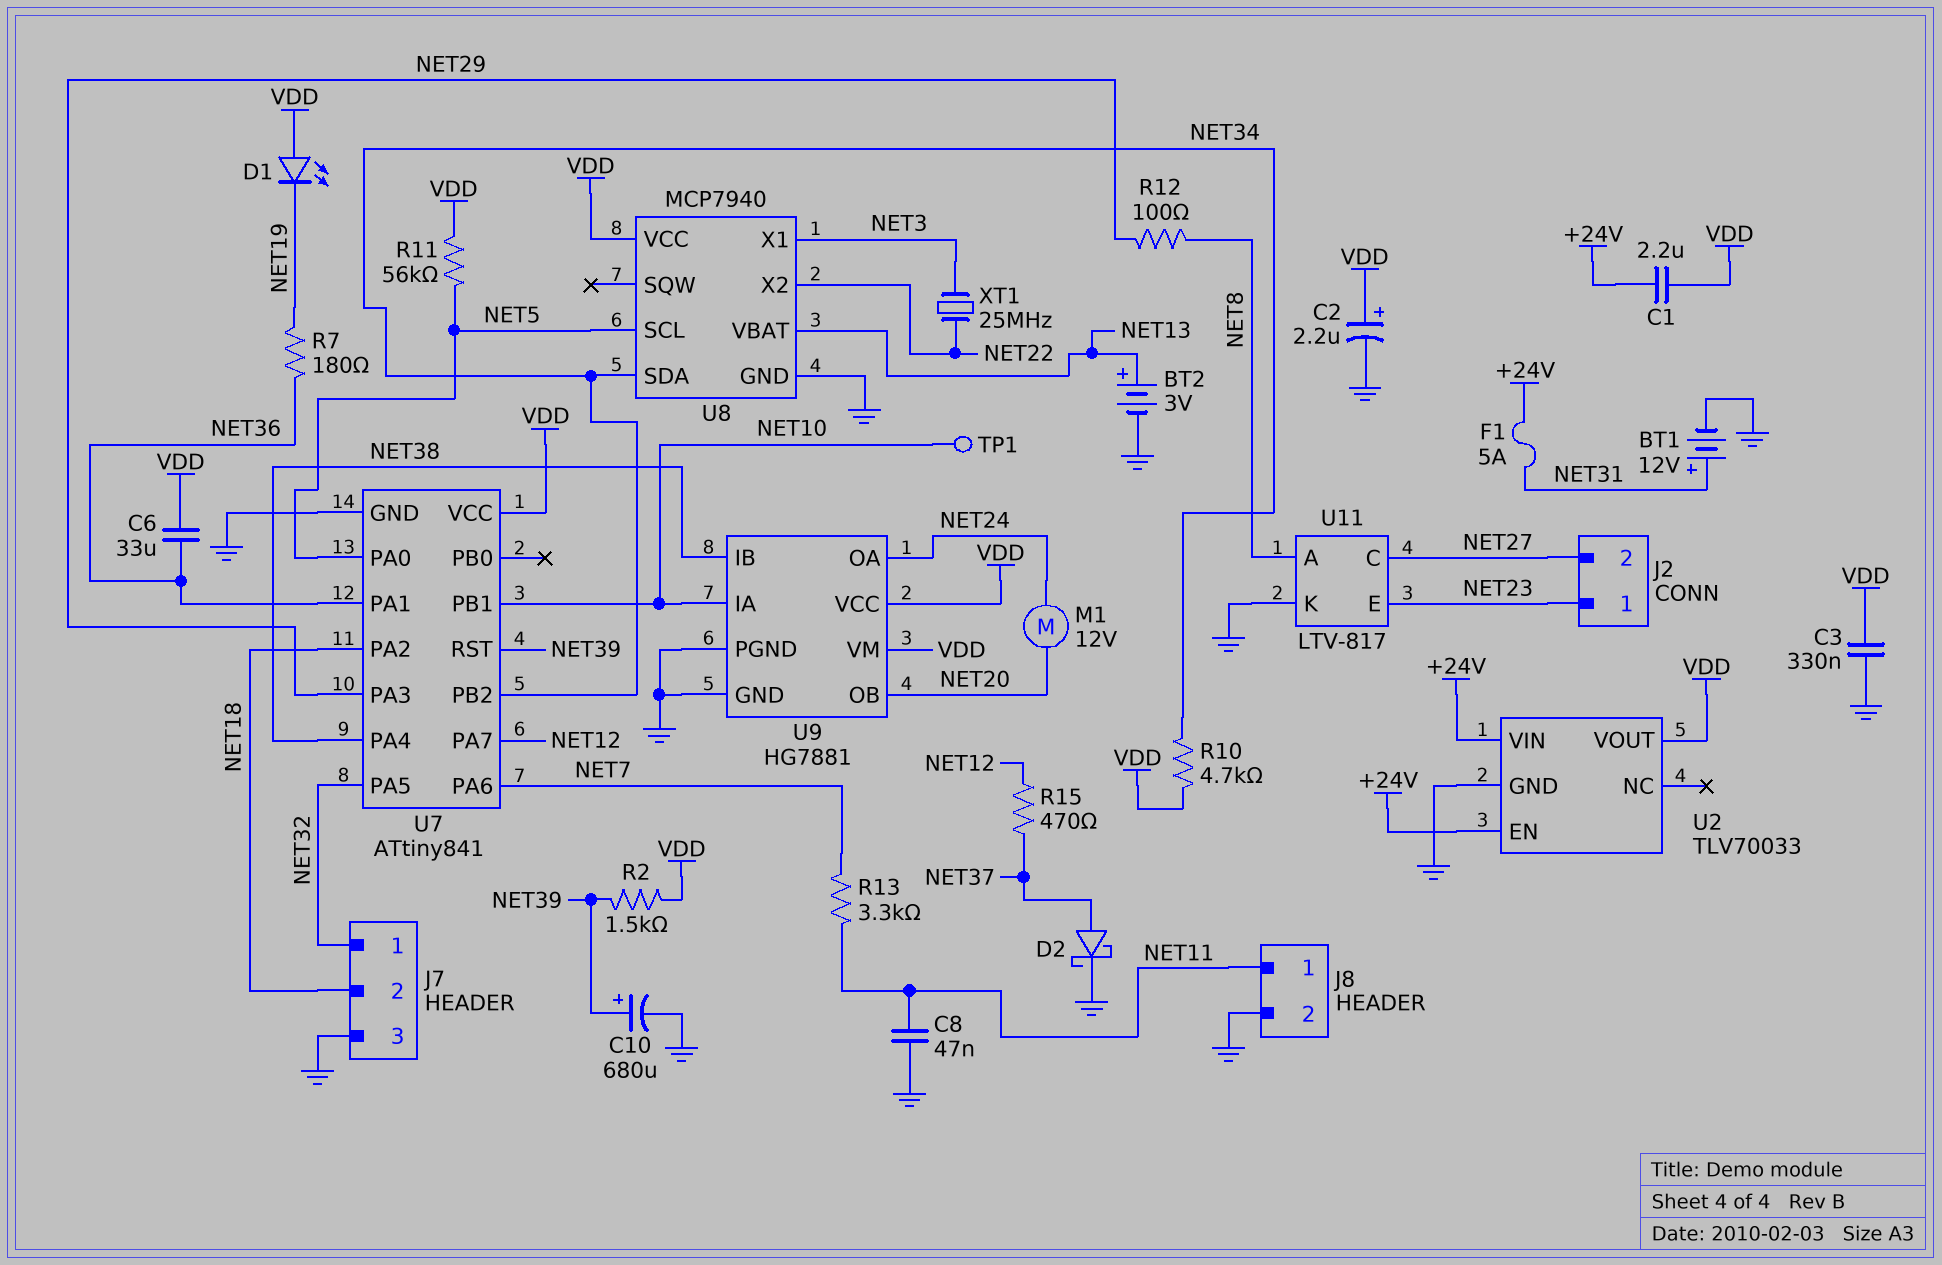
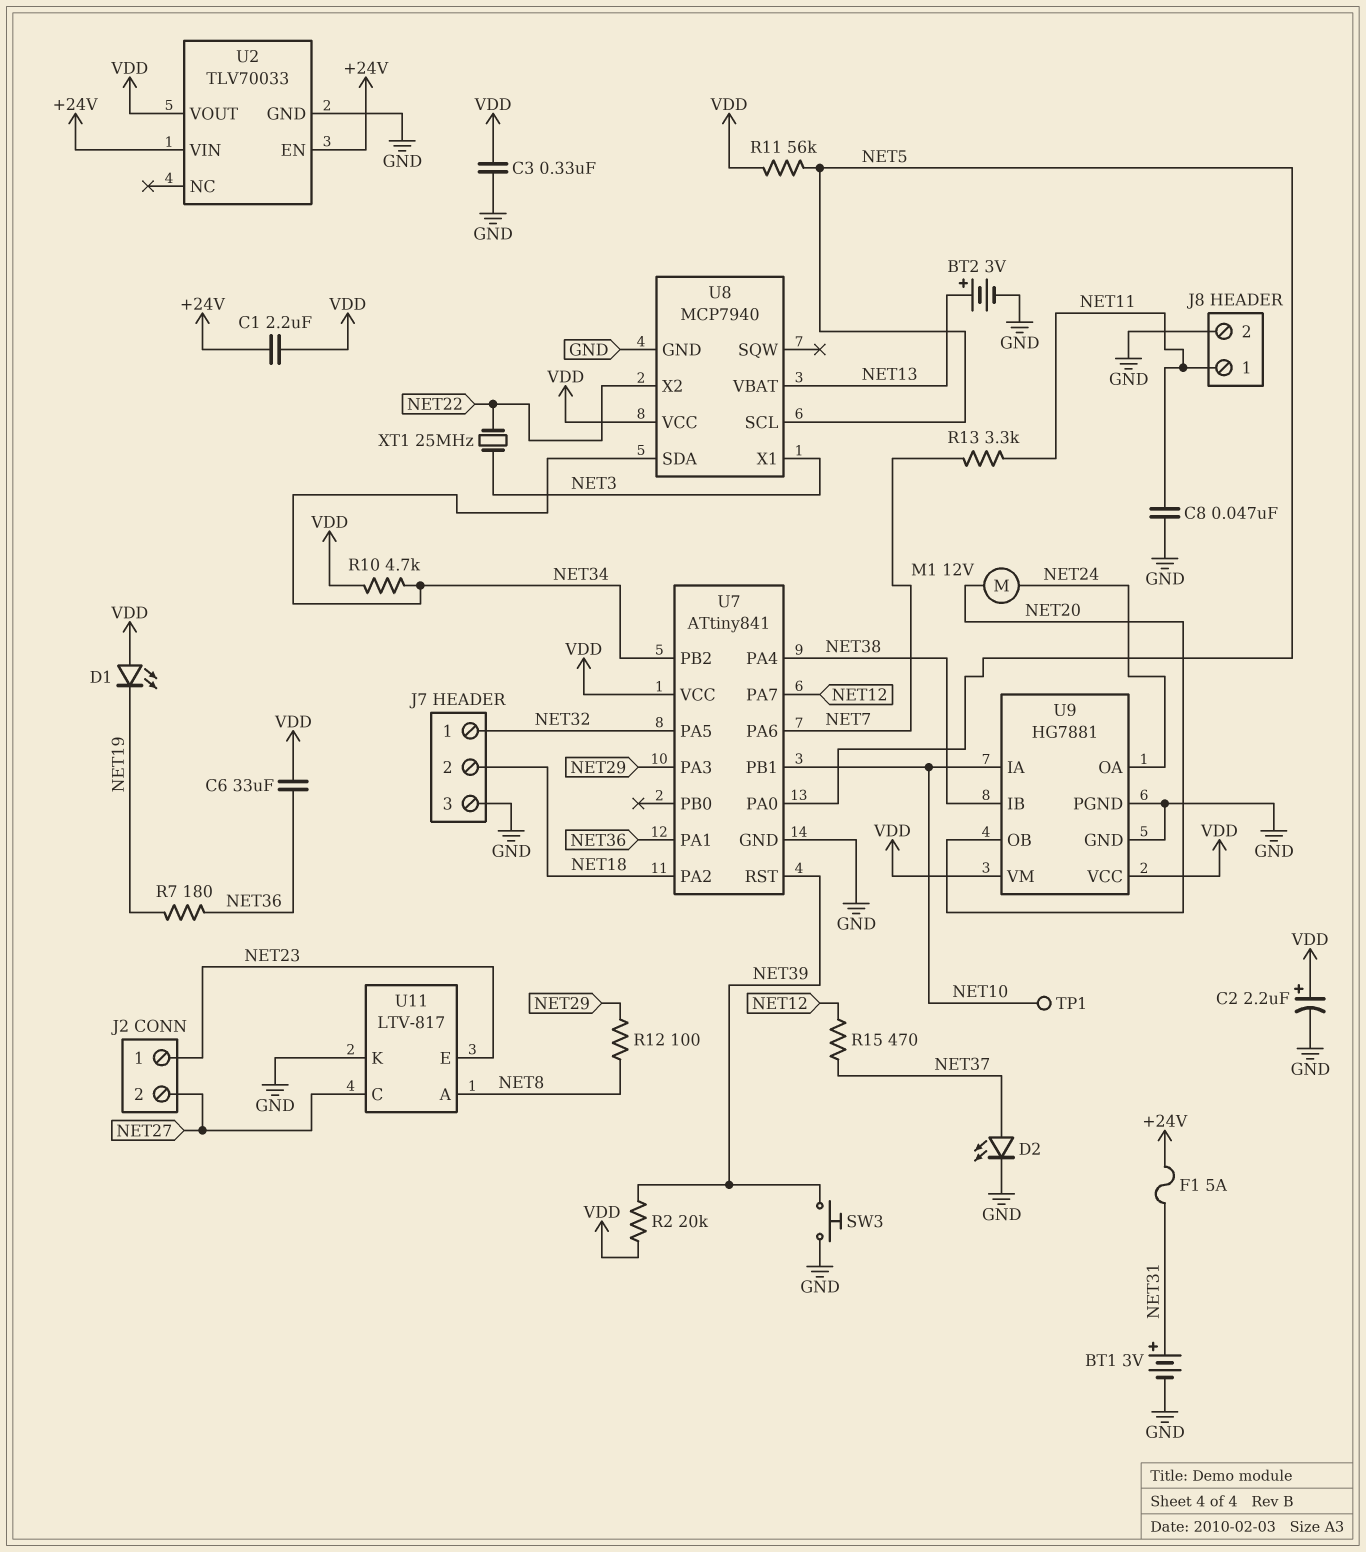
BT1: 12V (plus NET31, minus GND) -> 3V (plus NET31, minus GND)
C10: 680uF (plus NET39, minus GND) -> none
D2: schottky (A NET37, K GND) -> LED (A NET37, K GND)
R2: 1.5k (NET39, VDD) -> 20k (NET39, VDD)
SW3: none -> button (GND, NET39)

